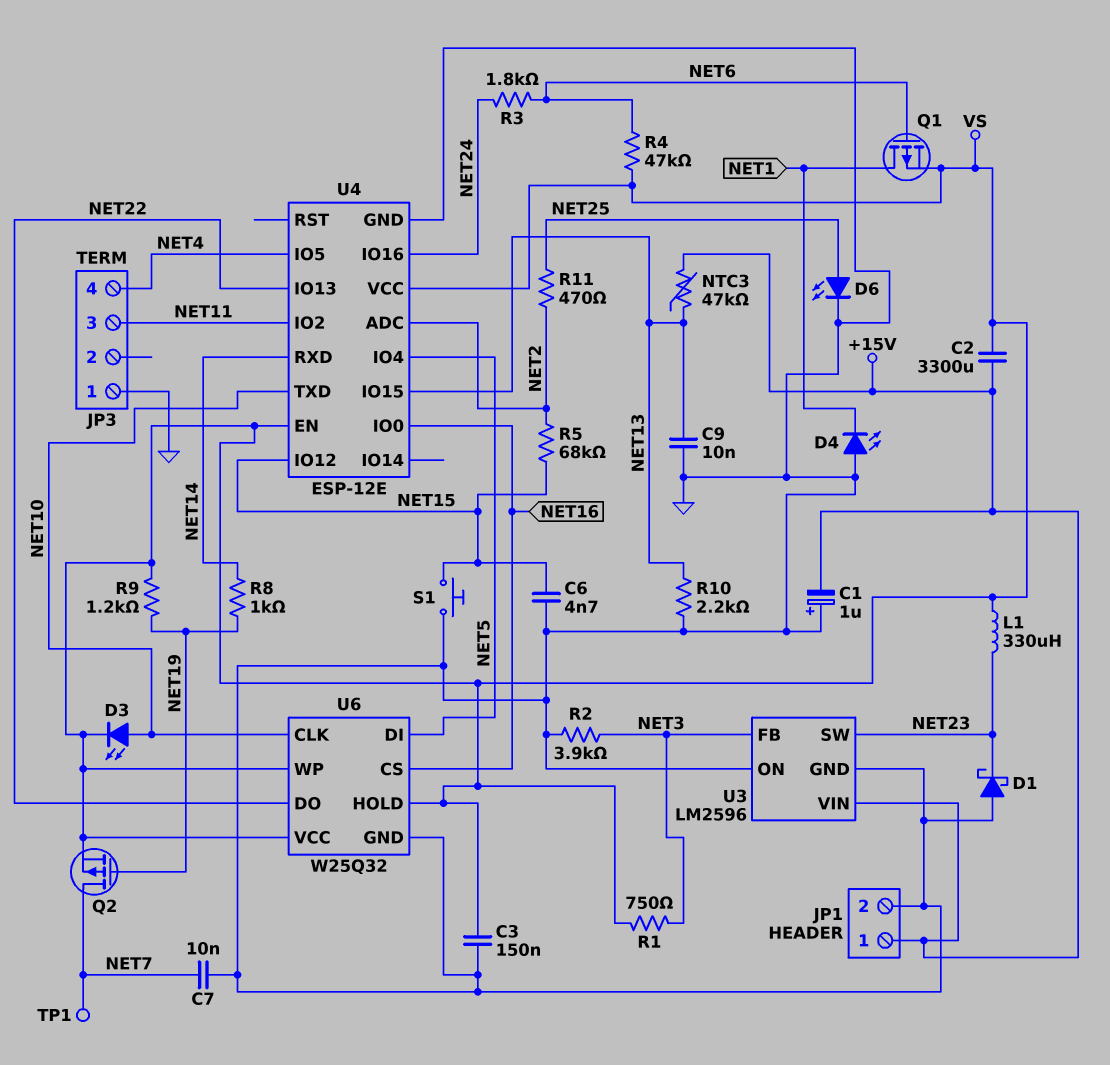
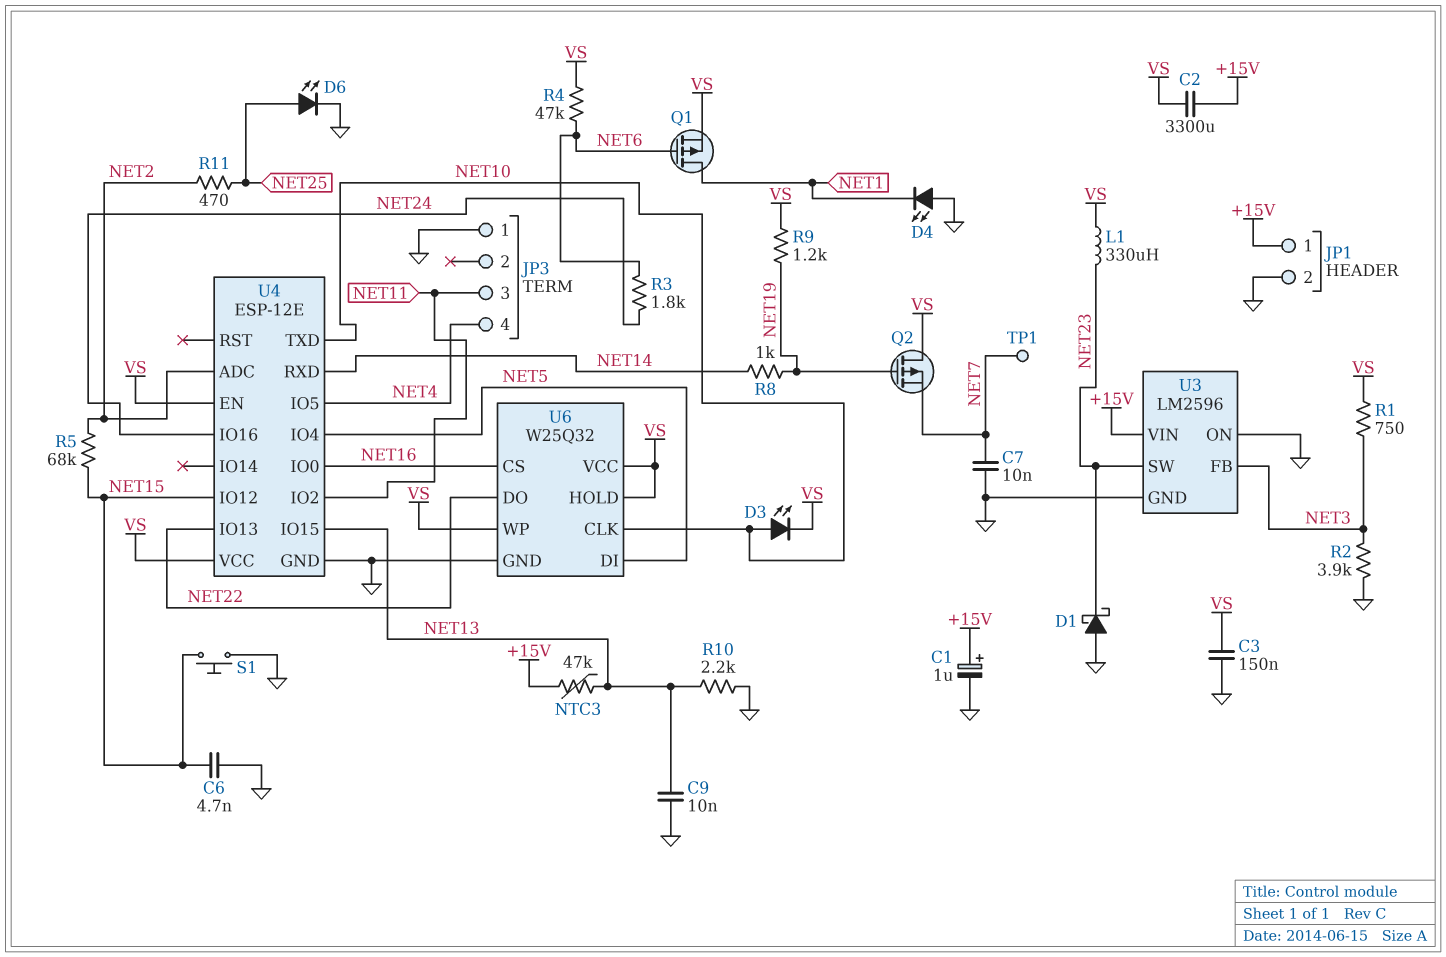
C1: 1uF (plus GND, minus +15V) -> 1uF (plus +15V, minus GND)
Q2: PMOS (G NET19, D NET7, S VS) -> PMOS (G NET19, D VS, S NET7)

